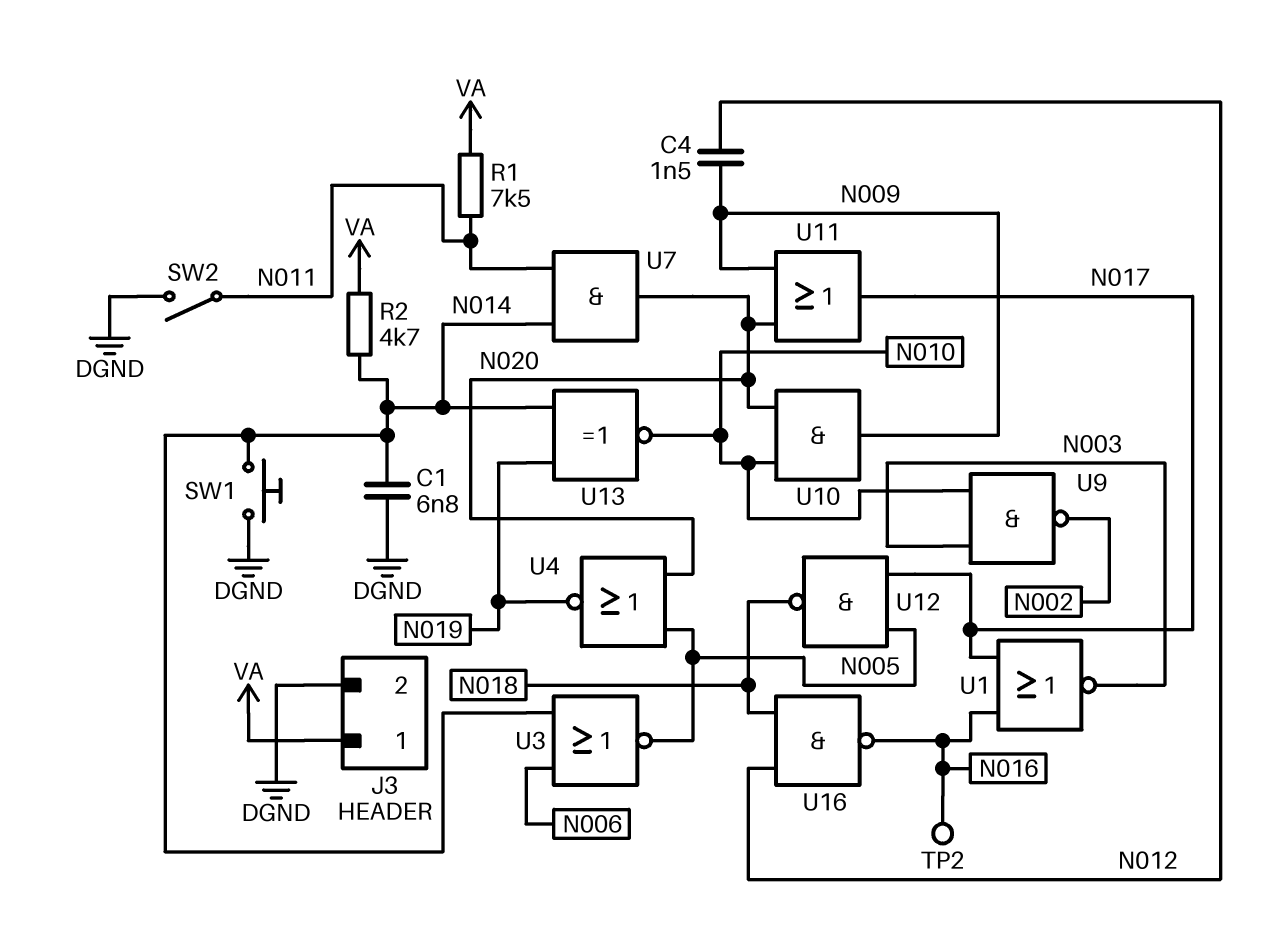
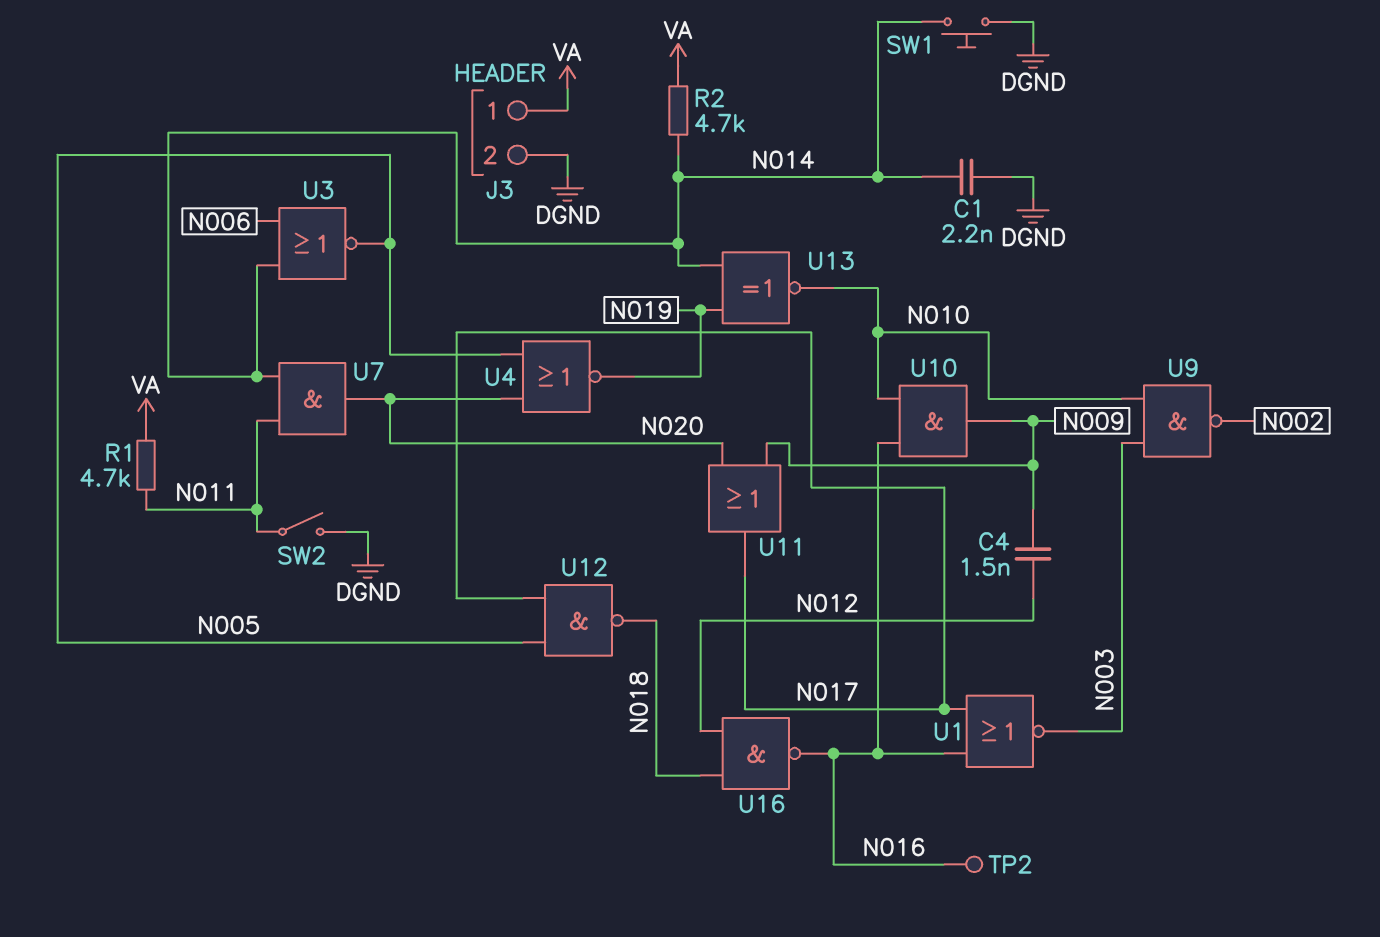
C1: 6.8nF (DGND, N014) -> 2.2nF (DGND, N014)
R1: 7.5k (N011, VA) -> 4.7k (N011, VA)
U10: AND (in N010, in N020, out N009) -> AND (in N010, in N016, out N009)

